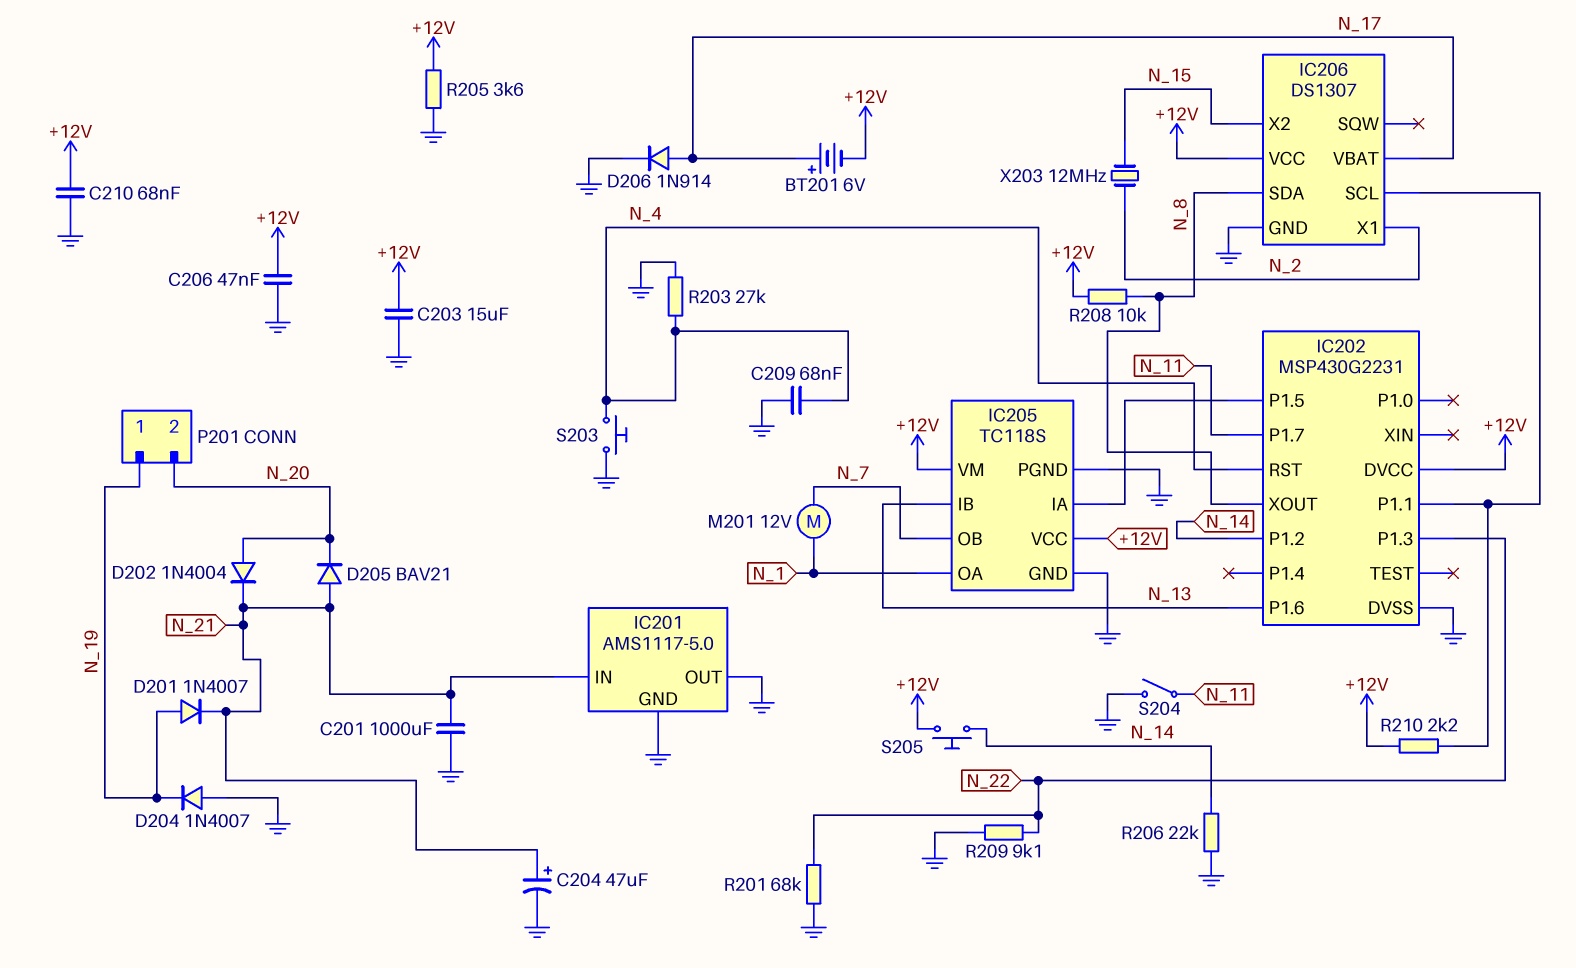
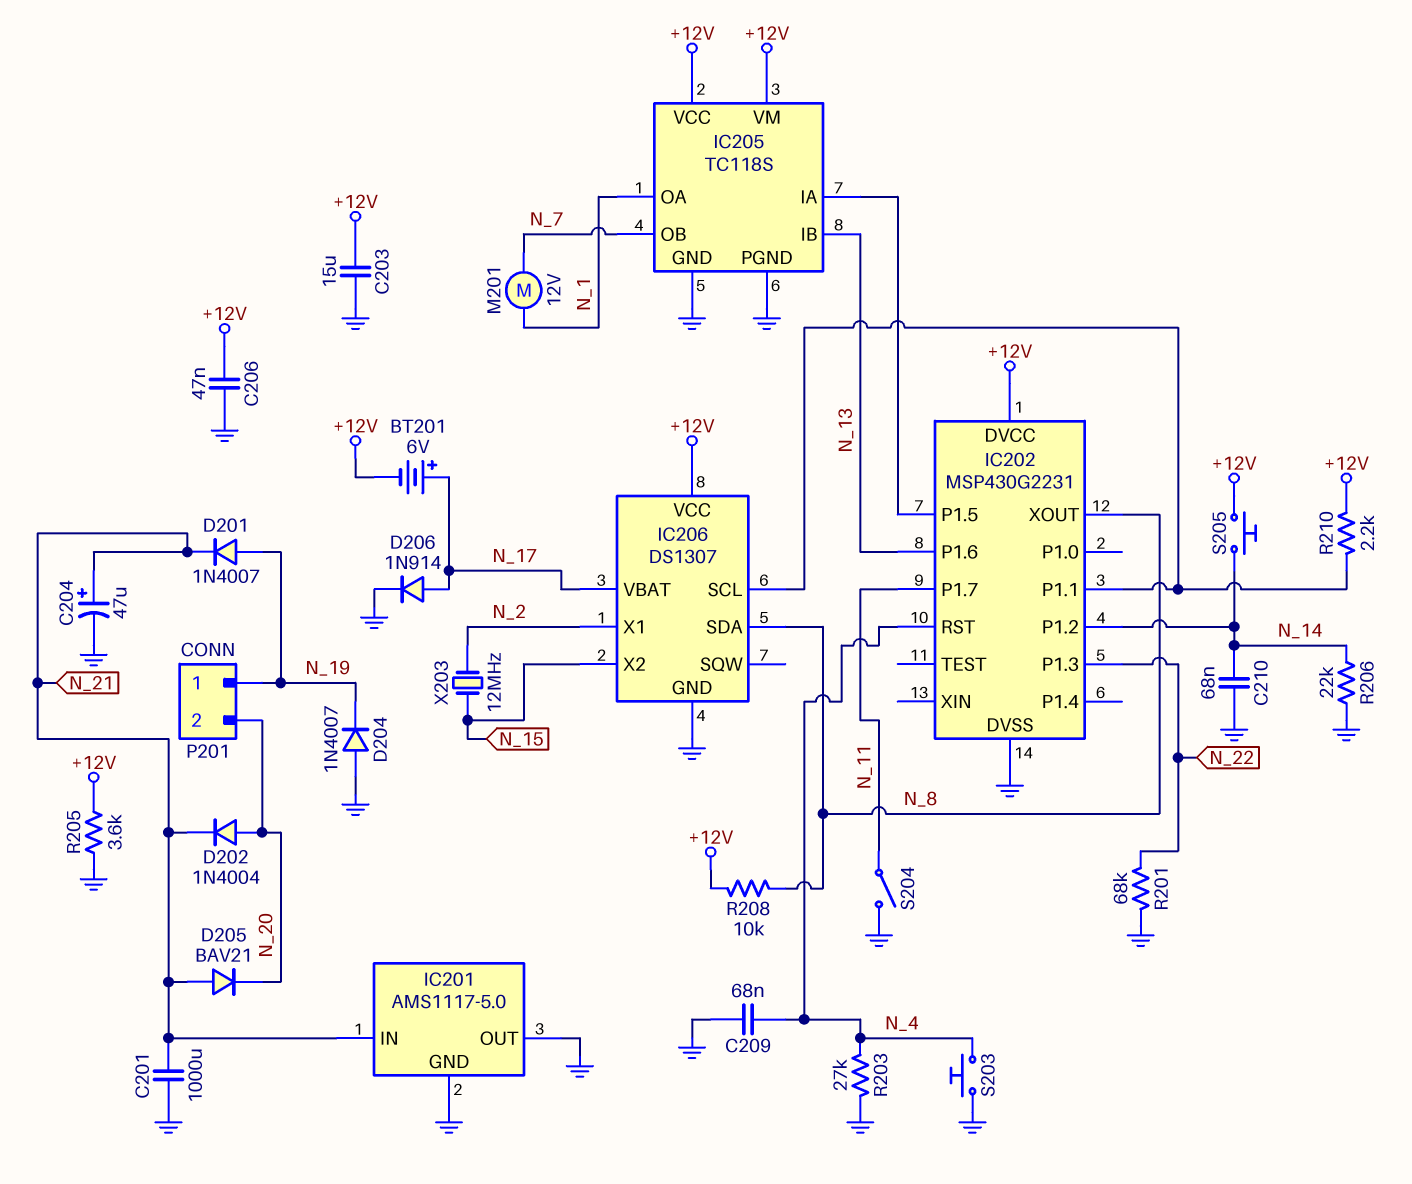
C210: 68nF (+12V, GND) -> 68nF (GND, N_14)
R209: 9.1k (GND, N_22) -> none

